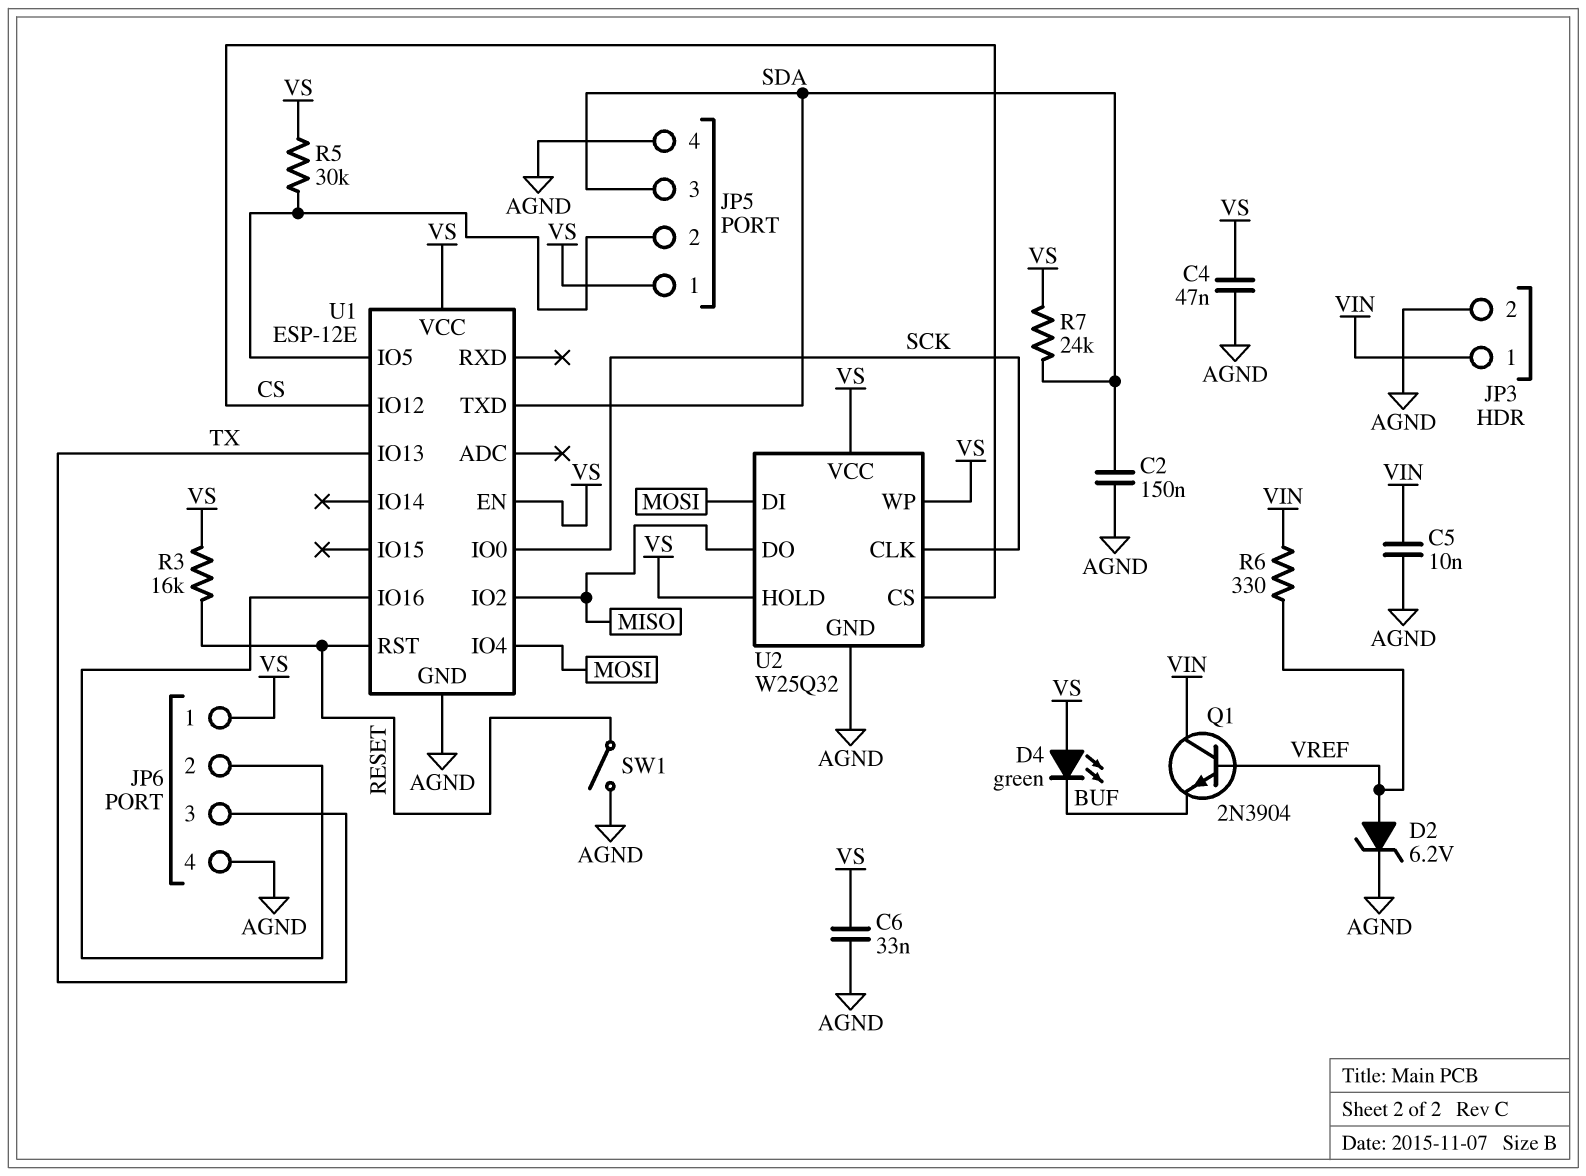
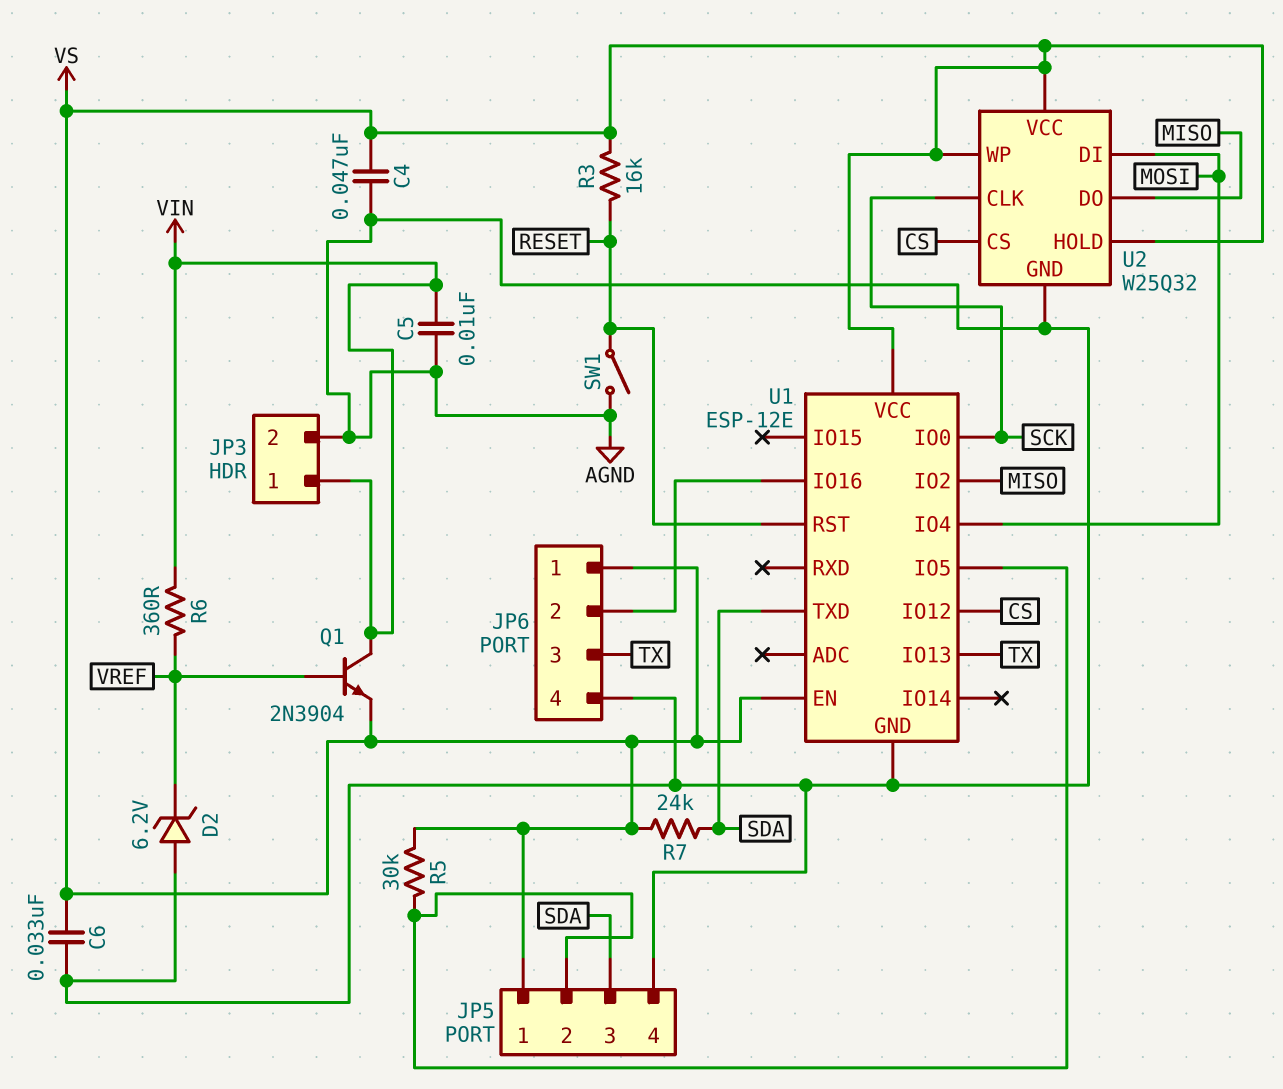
C2: 150nF (AGND, SDA) -> none
D2: zener 6.2V (A VREF, K AGND) -> zener 6.2V (A AGND, K VREF)
D4: LED green (A VS, K BUF) -> none
Q1: NPN 2N3904 (B VREF, C VIN, E BUF) -> NPN 2N3904 (B VREF, C VIN, E VS)
R6: 330 (VIN, VREF) -> 360 (VIN, VREF)

